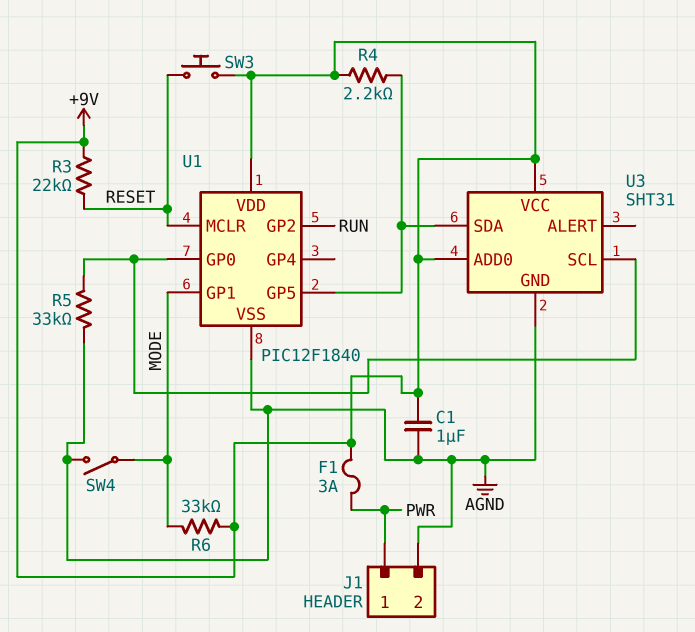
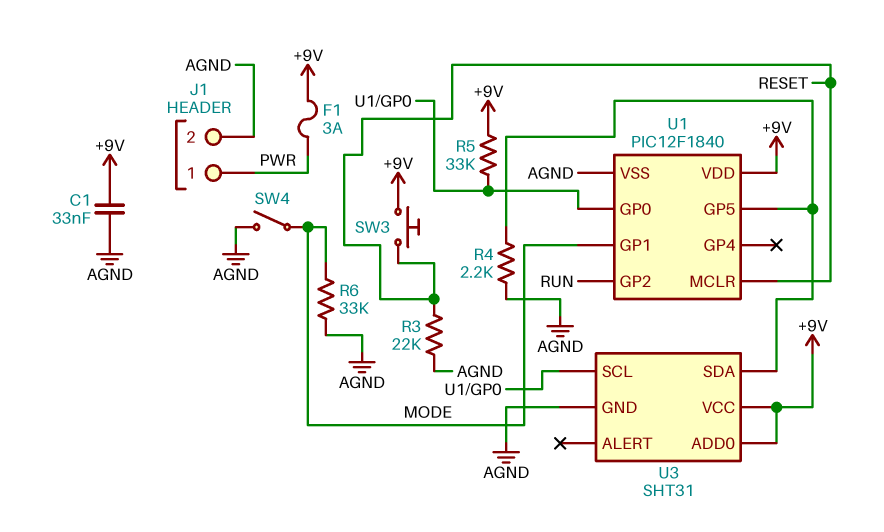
C1: 1uF (+9V, AGND) -> 33nF (+9V, AGND)
R3: 22k (+9V, RESET) -> 22k (AGND, RESET)
R4: 2.2k (+9V, U1/GP5) -> 2.2k (AGND, U1/GP5)
R5: 33k (AGND, U1/GP0) -> 33k (+9V, U1/GP0)
R6: 33k (+9V, MODE) -> 33k (AGND, MODE)

